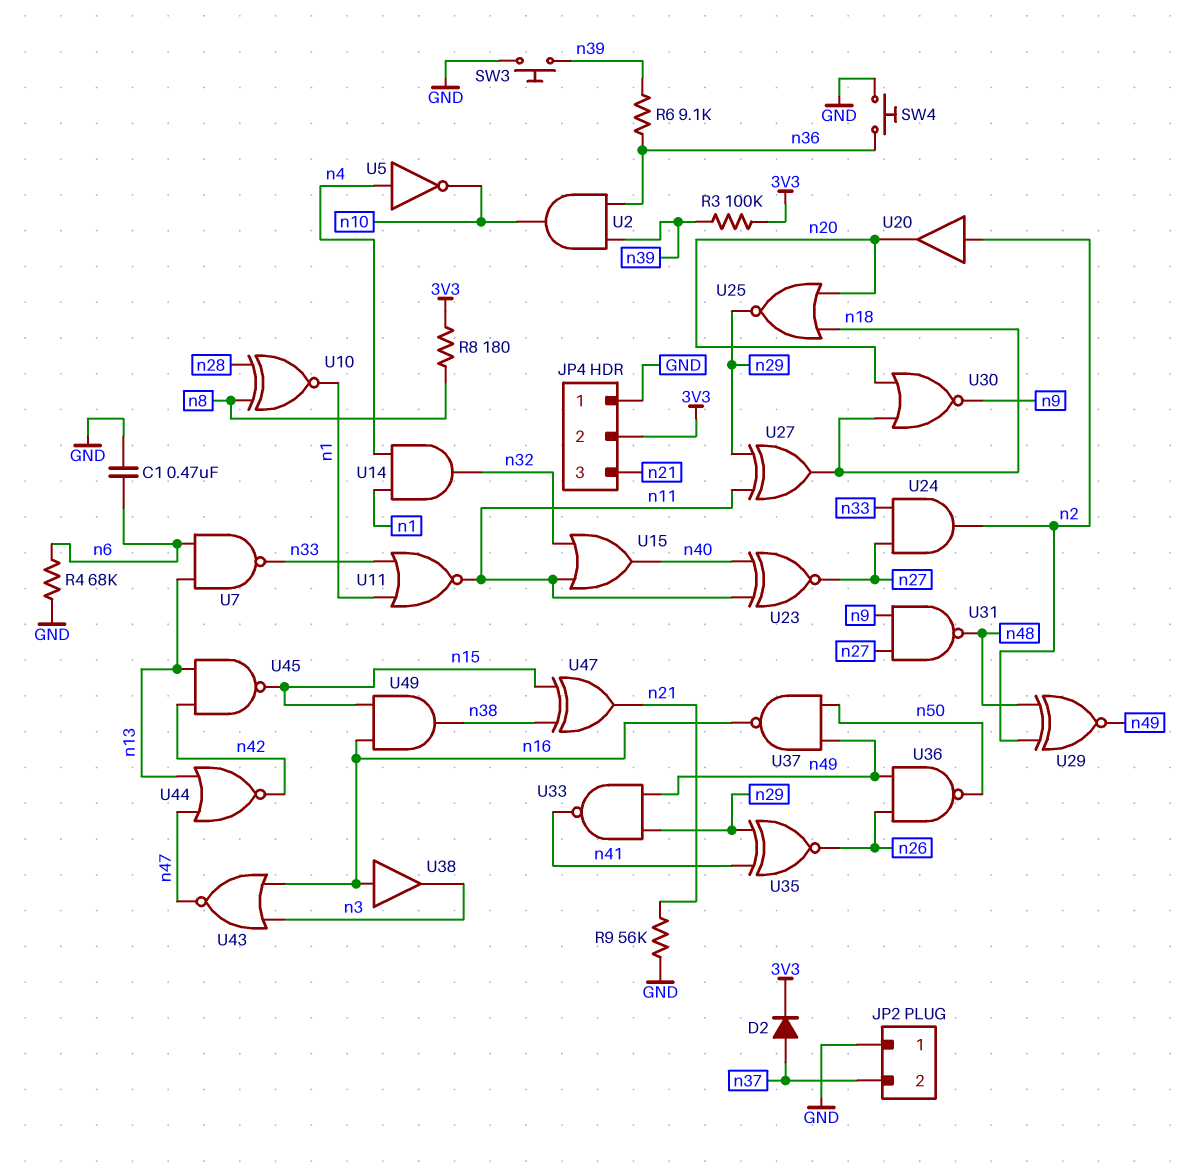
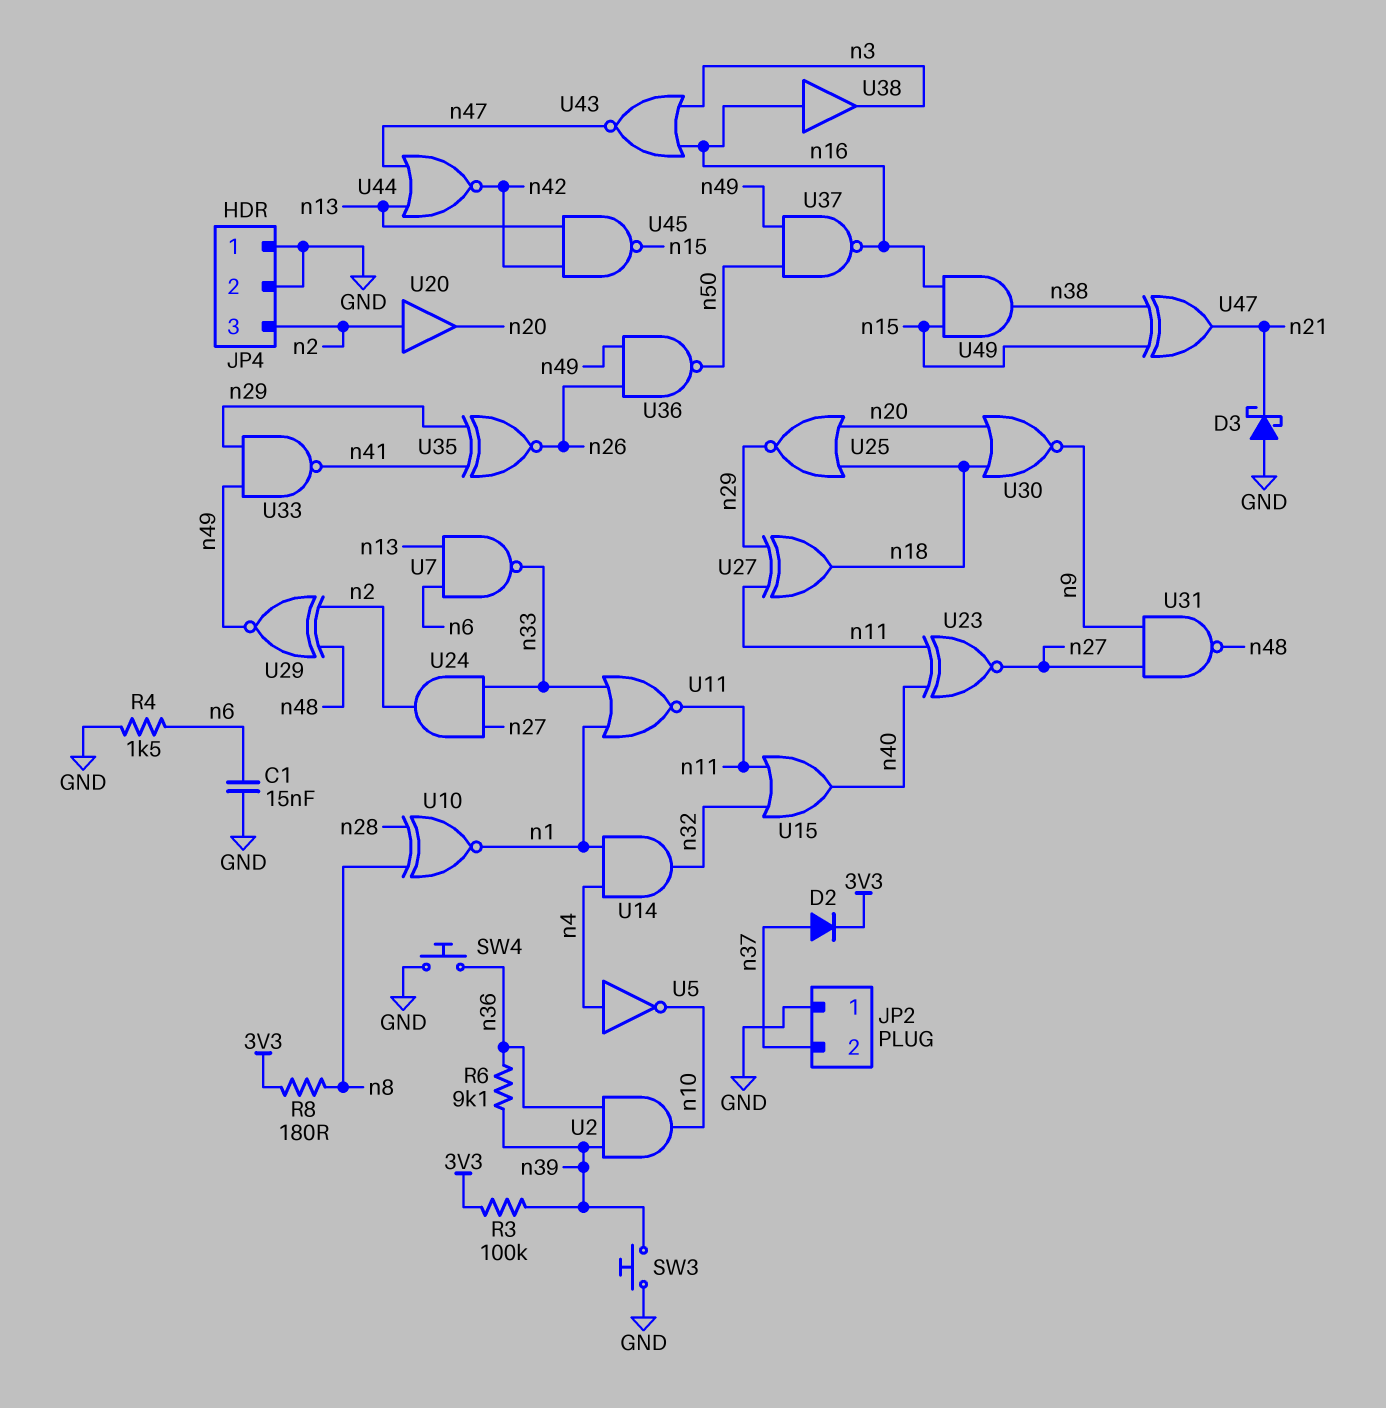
C1: 470nF (GND, n6) -> 15nF (GND, n6)
D3: none -> schottky (A GND, K n21)
JP4 pin 2: 3V3 -> GND
JP4 pin 3: n21 -> n2
R4: 68k (GND, n6) -> 1.5k (GND, n6)
R9: 56k (GND, n21) -> none

